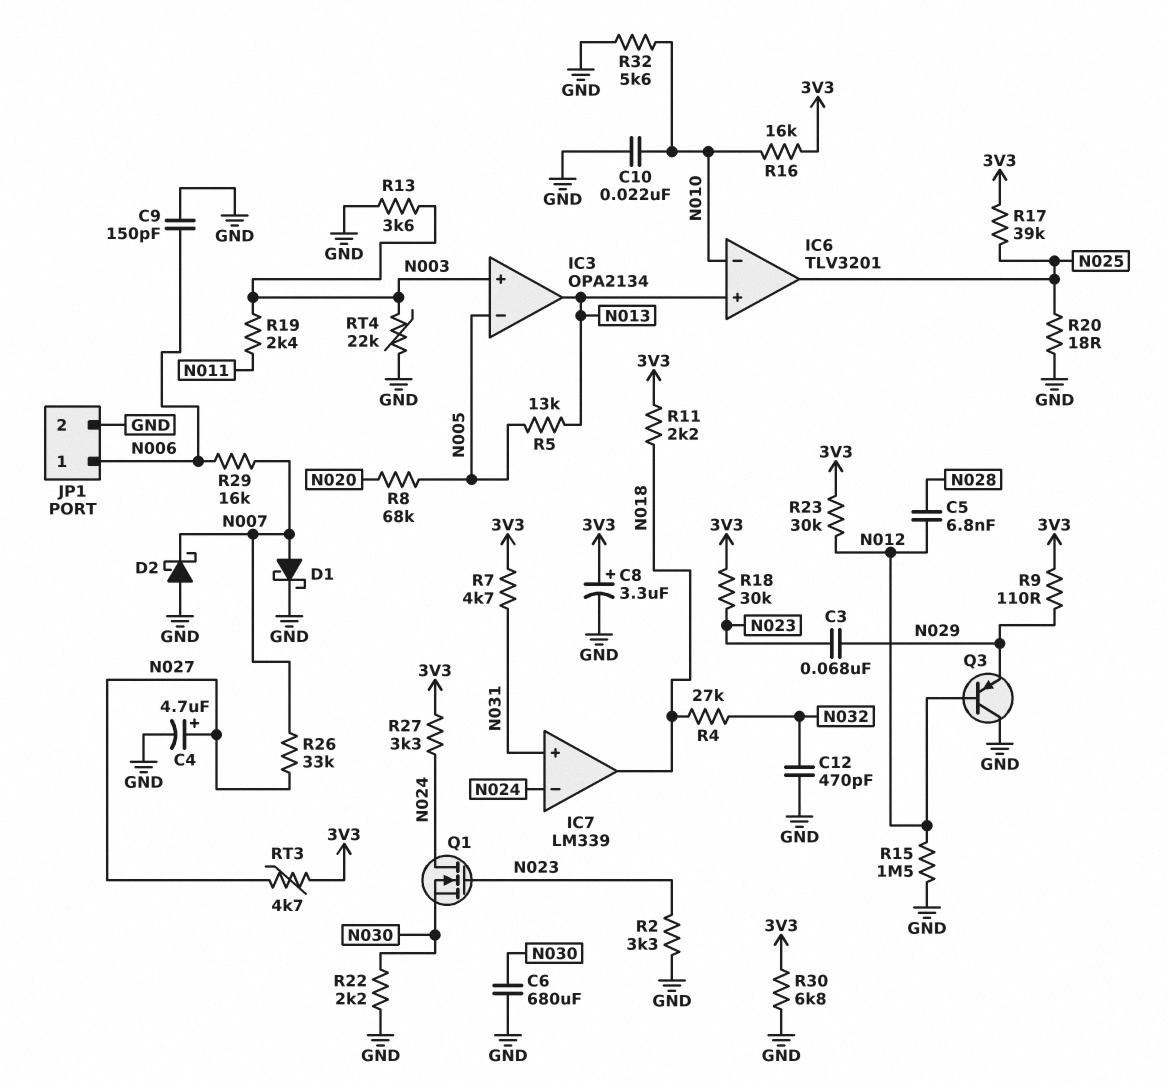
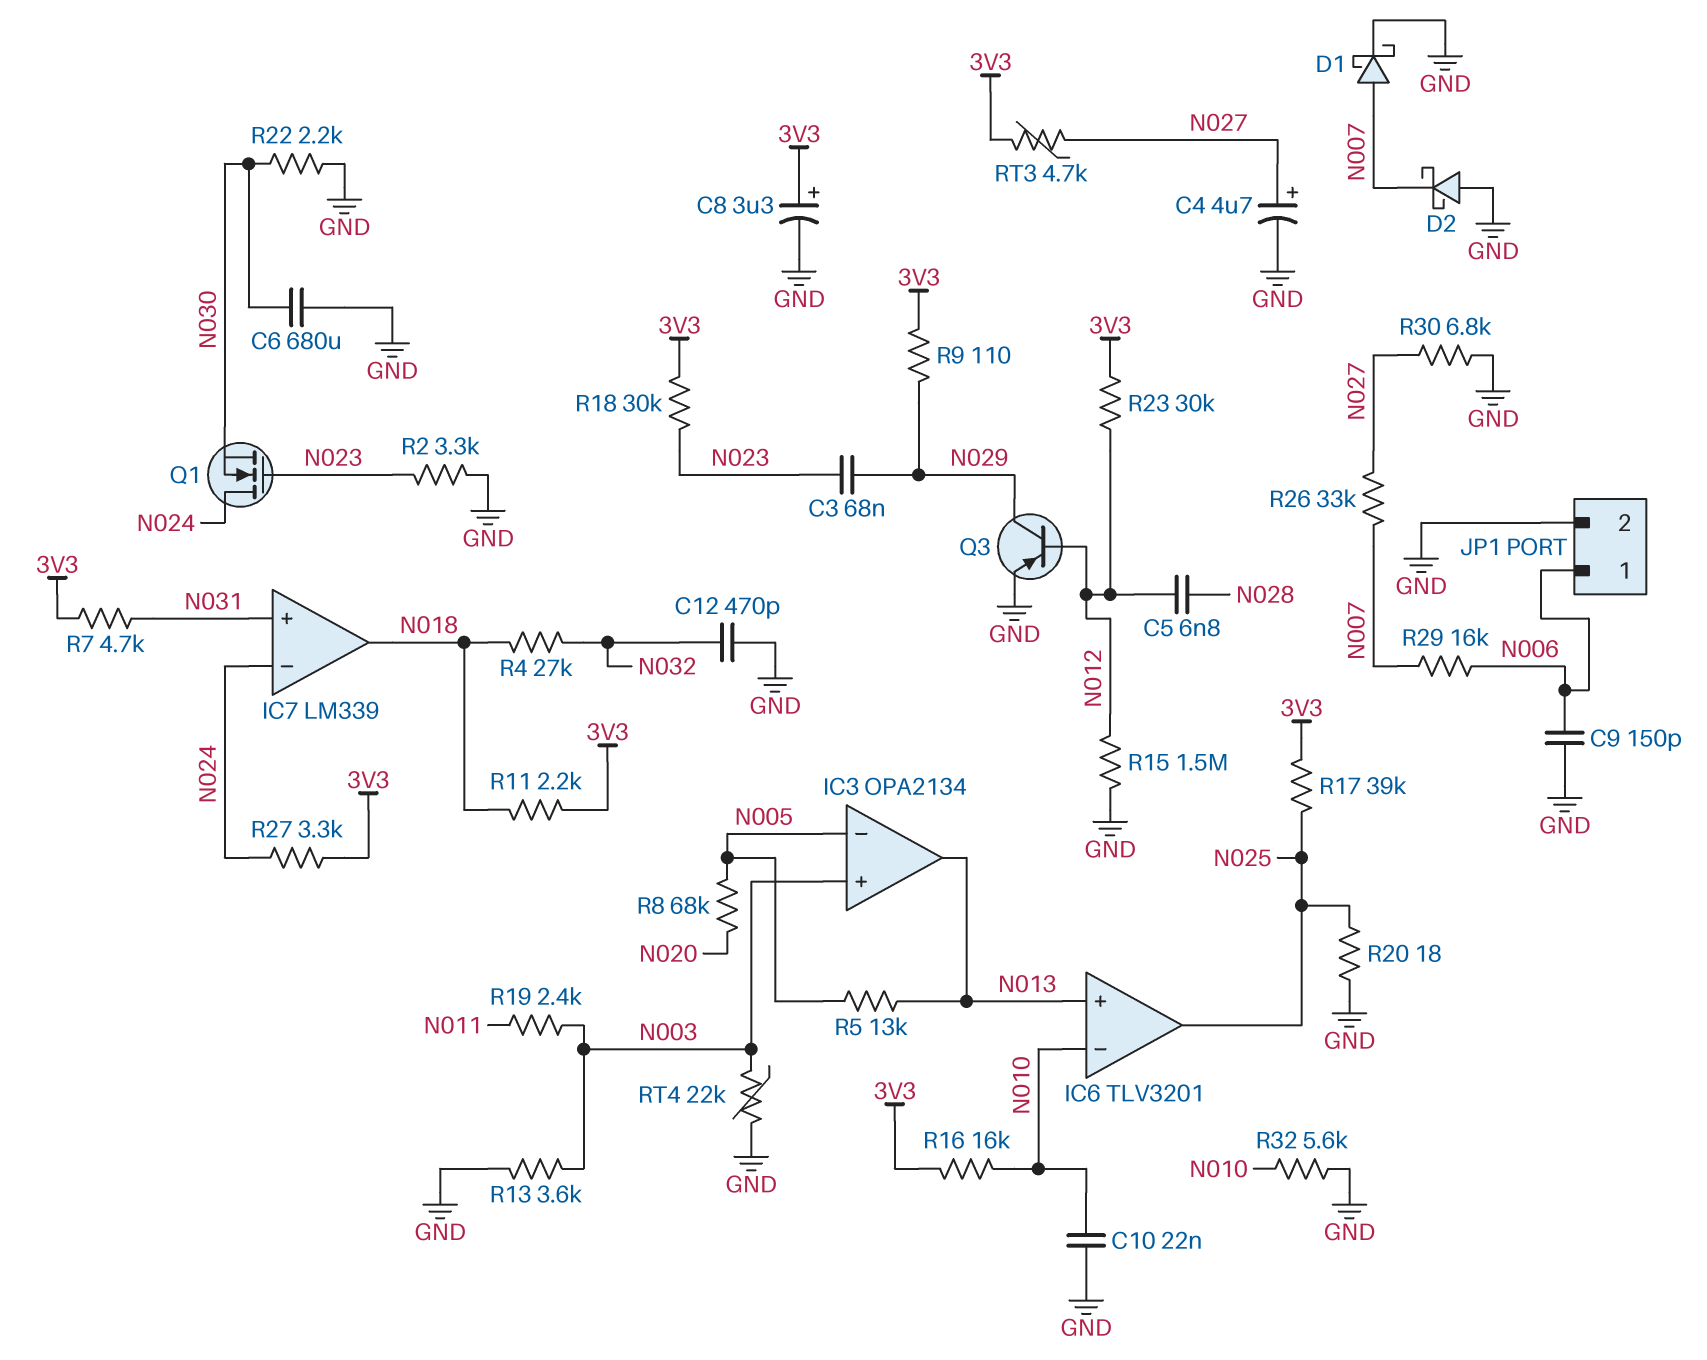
Q3: PNP (B N012, C GND, E N029) -> PNP (B N012, C N029, E GND)
R30: 6.8k (3V3, GND) -> 6.8k (GND, N027)

